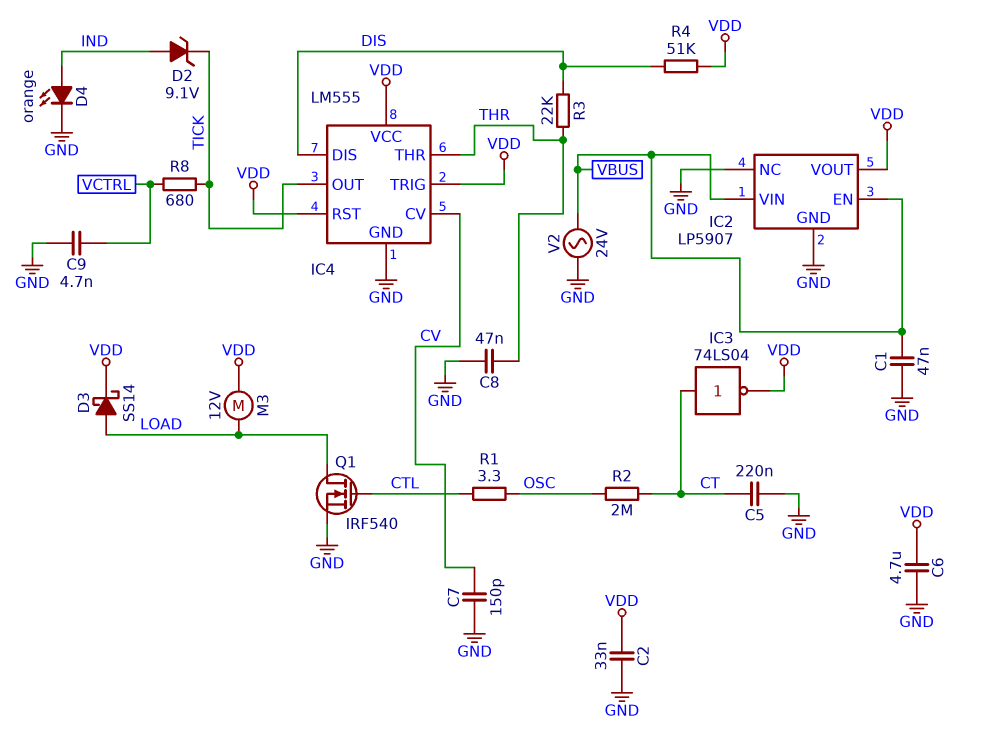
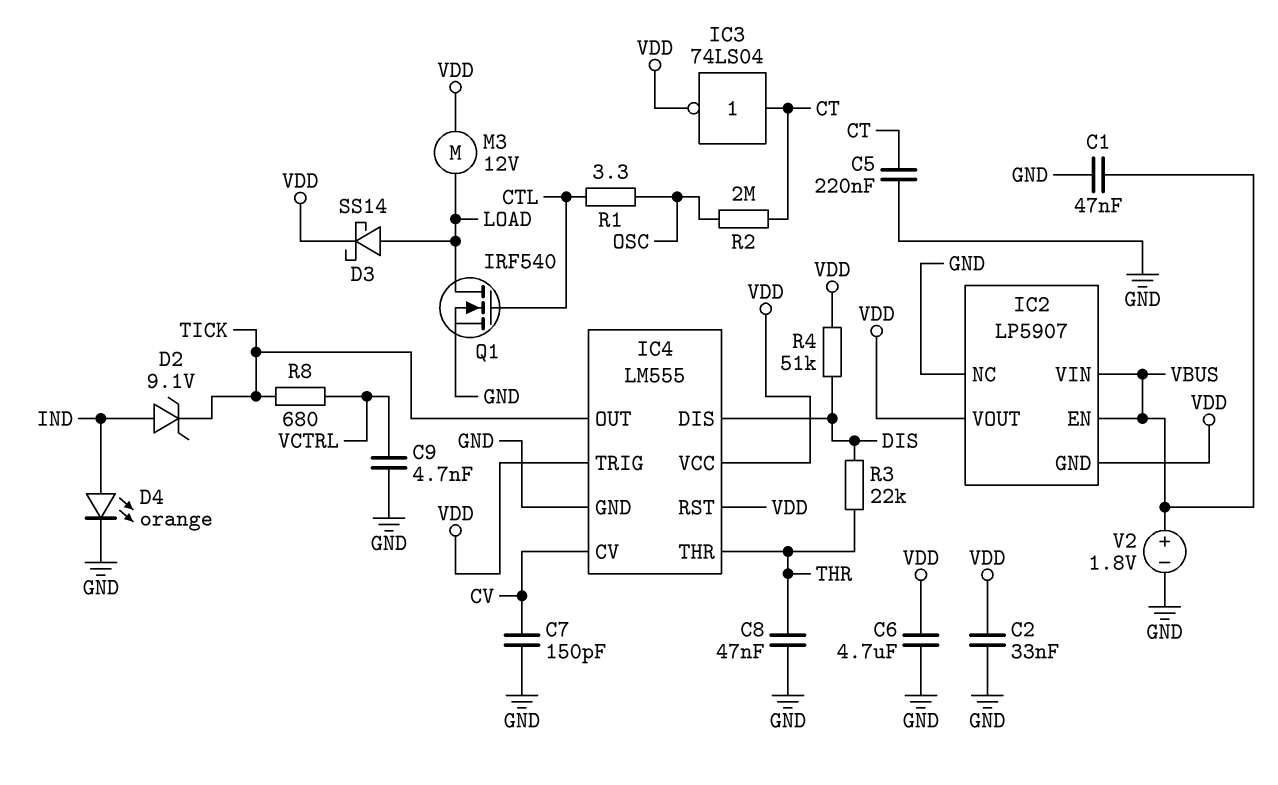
IC2 pin GND: GND -> VDD
V2: AC 24V (GND, VBUS) -> 1.8V (plus VBUS, minus GND)

